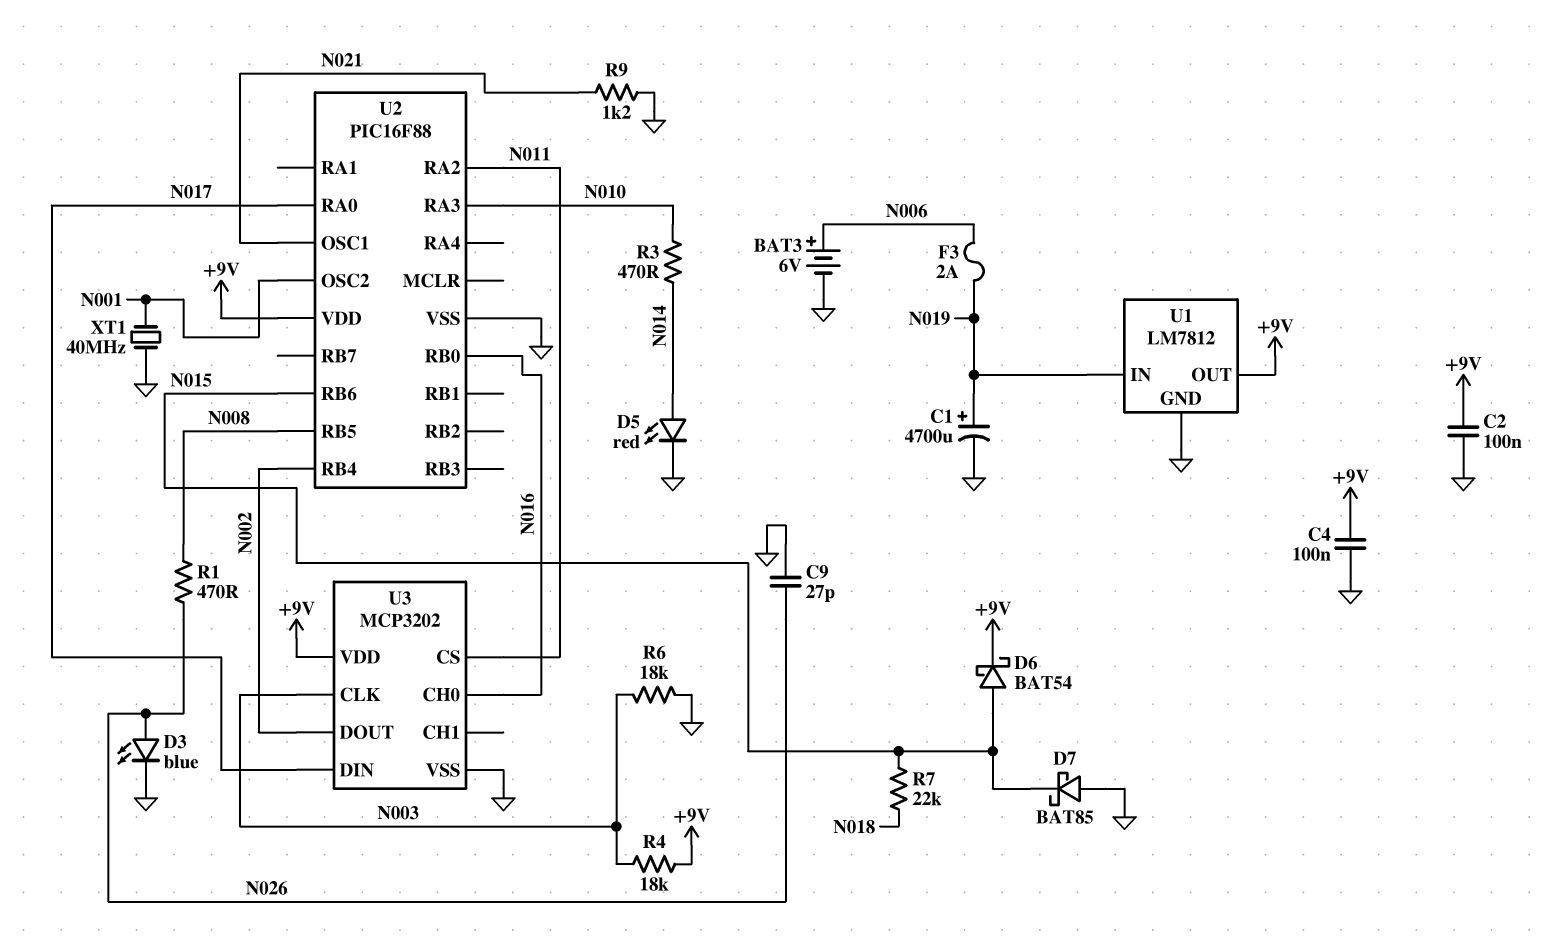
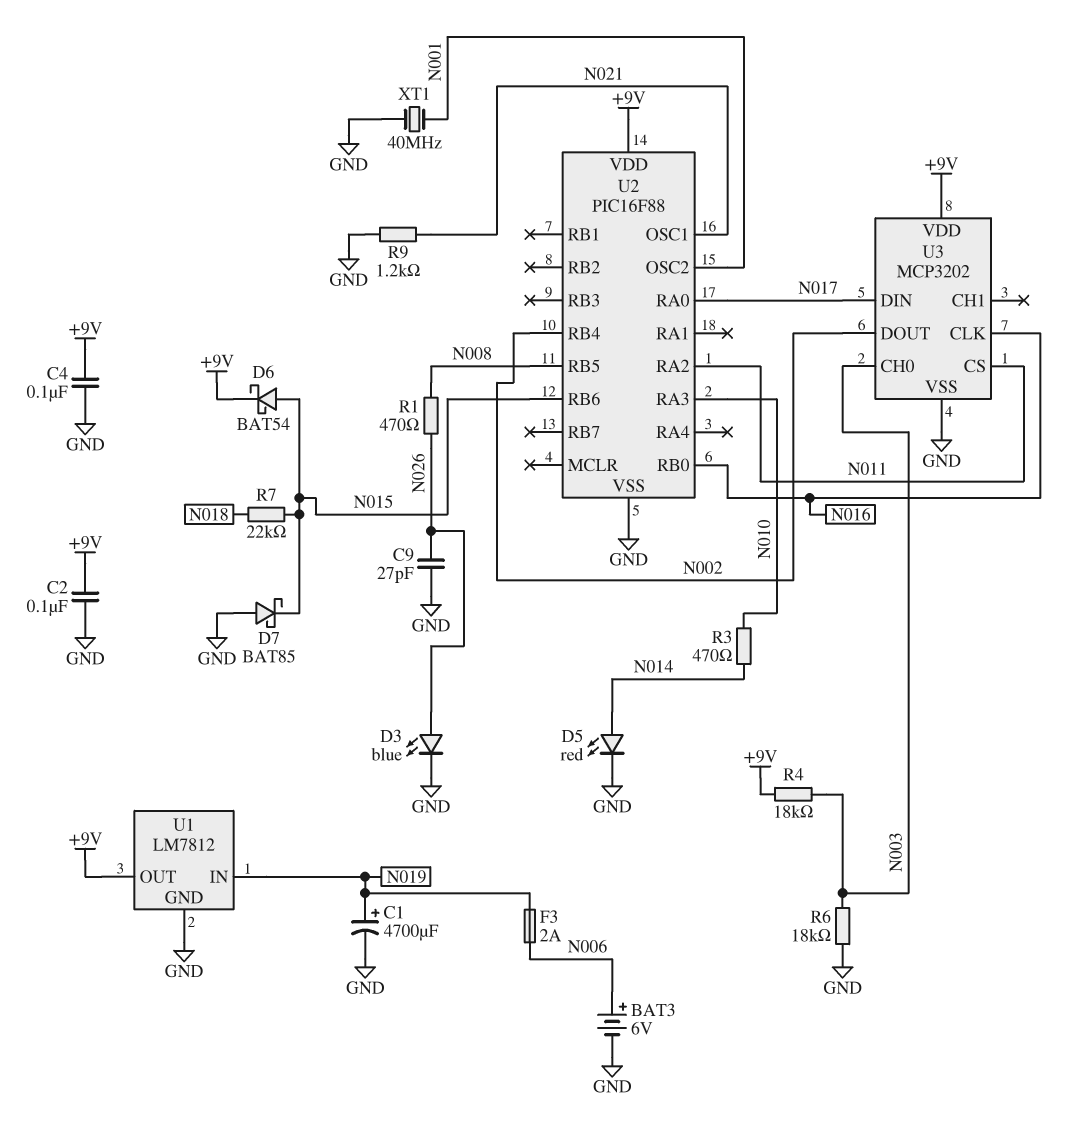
U3 pin CH0: N016 -> N003
U3 pin CLK: N003 -> N016

